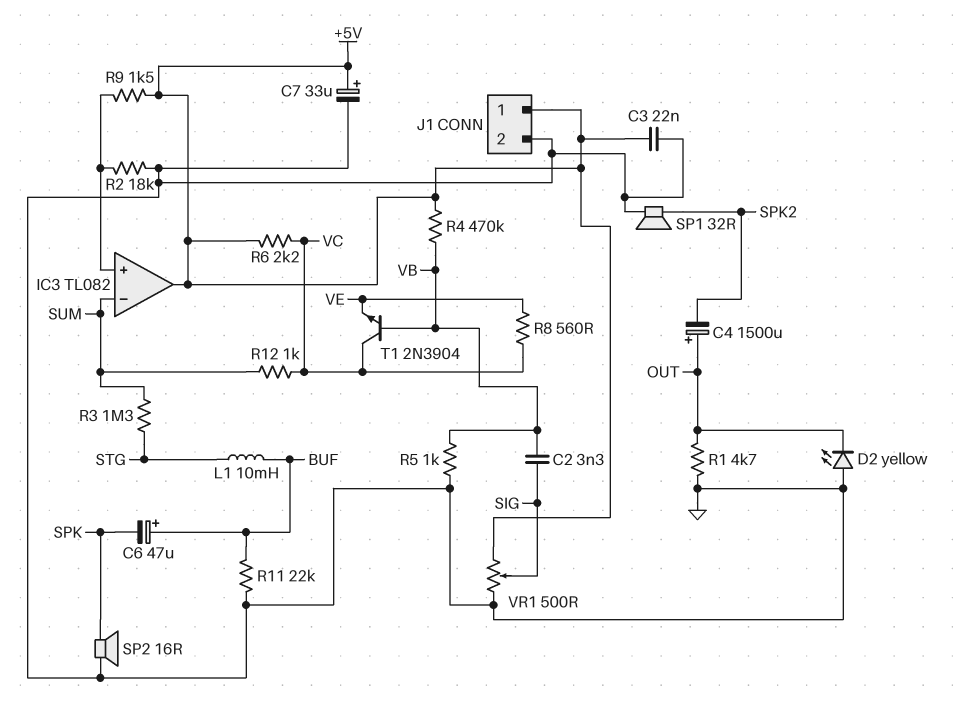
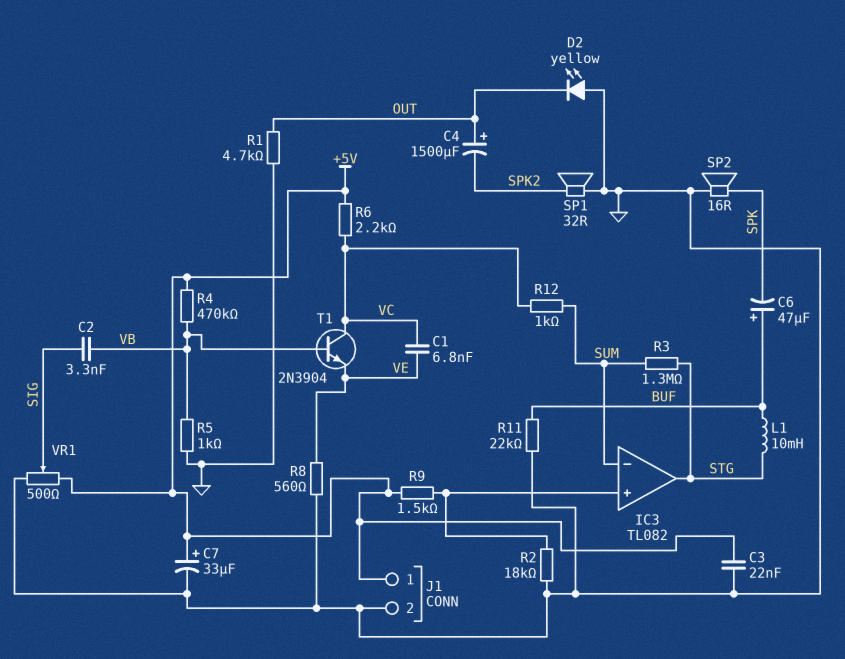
C1: none -> 6.8nF (VC, VE)
IC3 pin out: +5V -> STG
R8: 560 (VC, VE) -> 560 (GND, VE)

